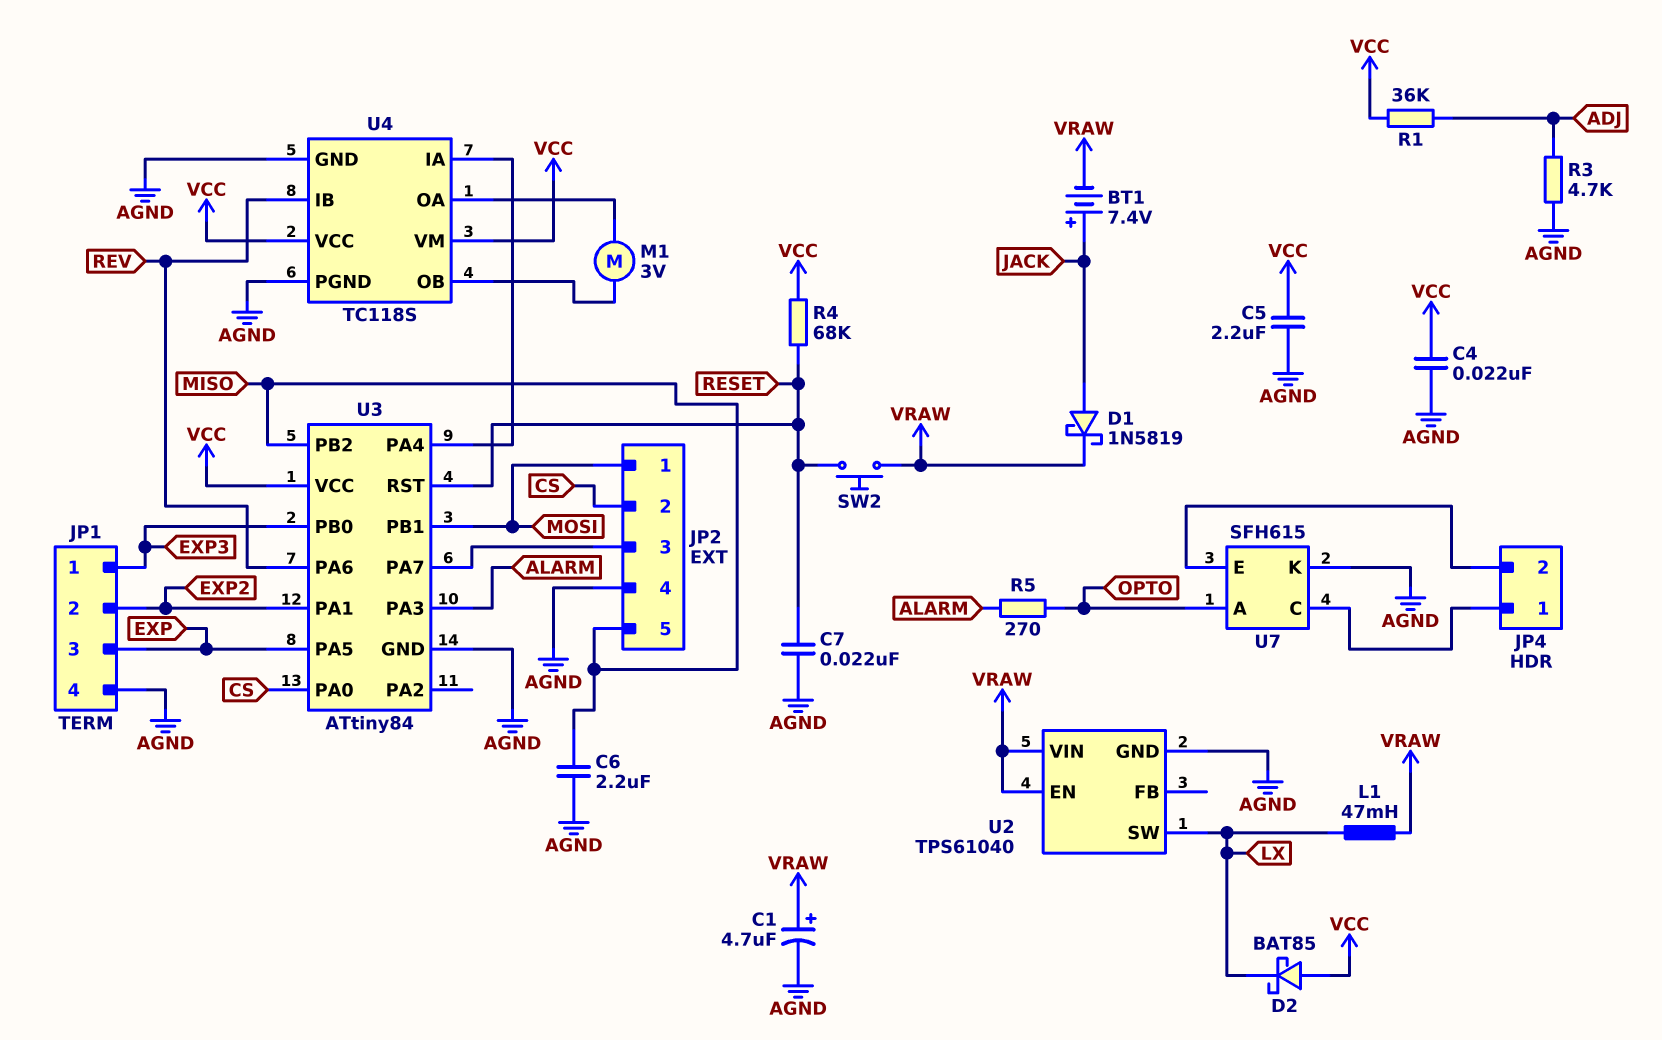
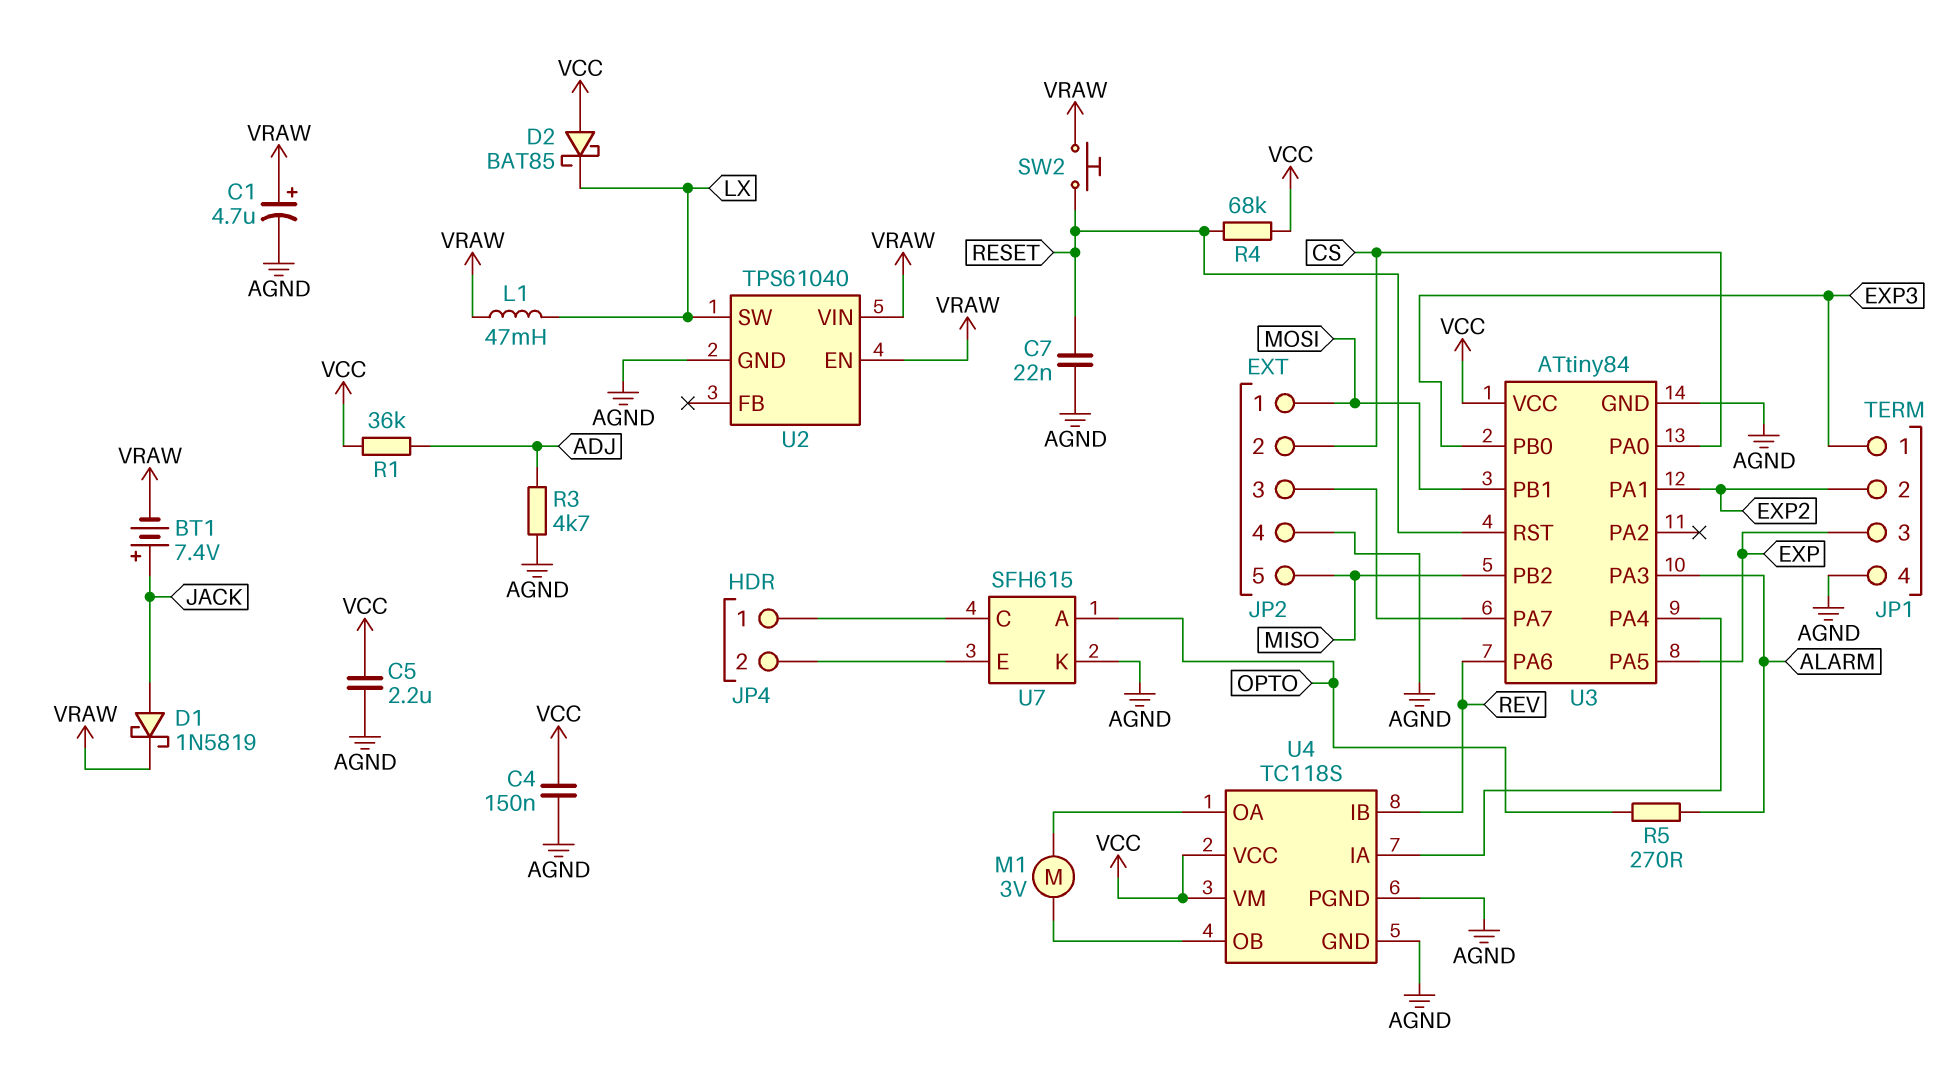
C4: 22nF (AGND, VCC) -> 150nF (AGND, VCC)
C6: 2.2uF (AGND, MISO) -> none

